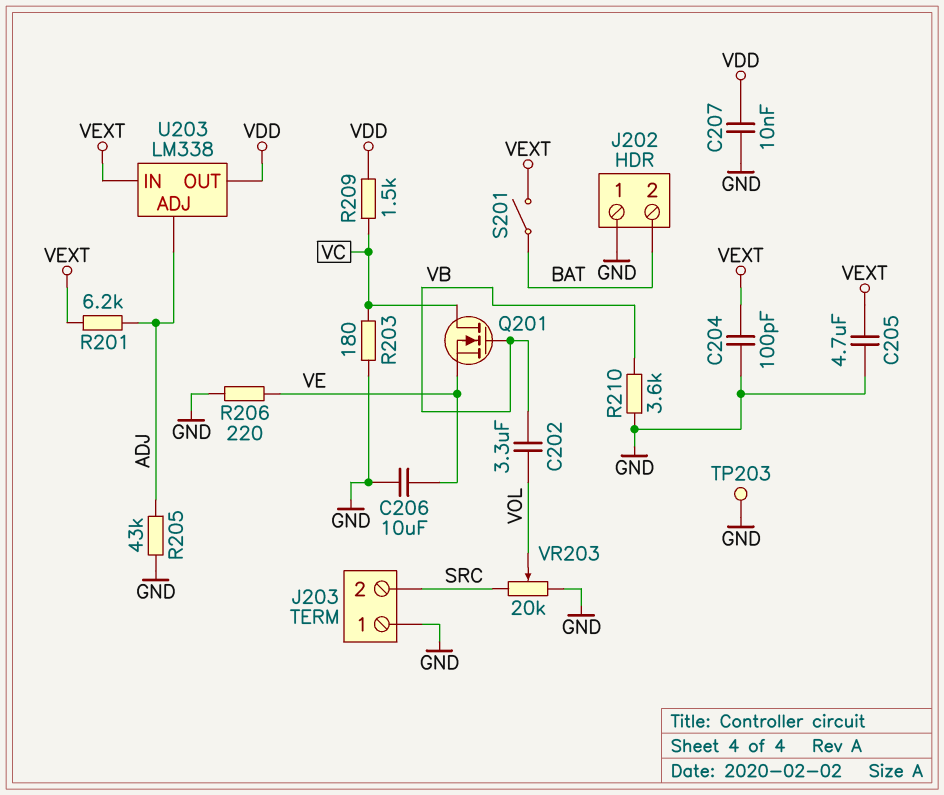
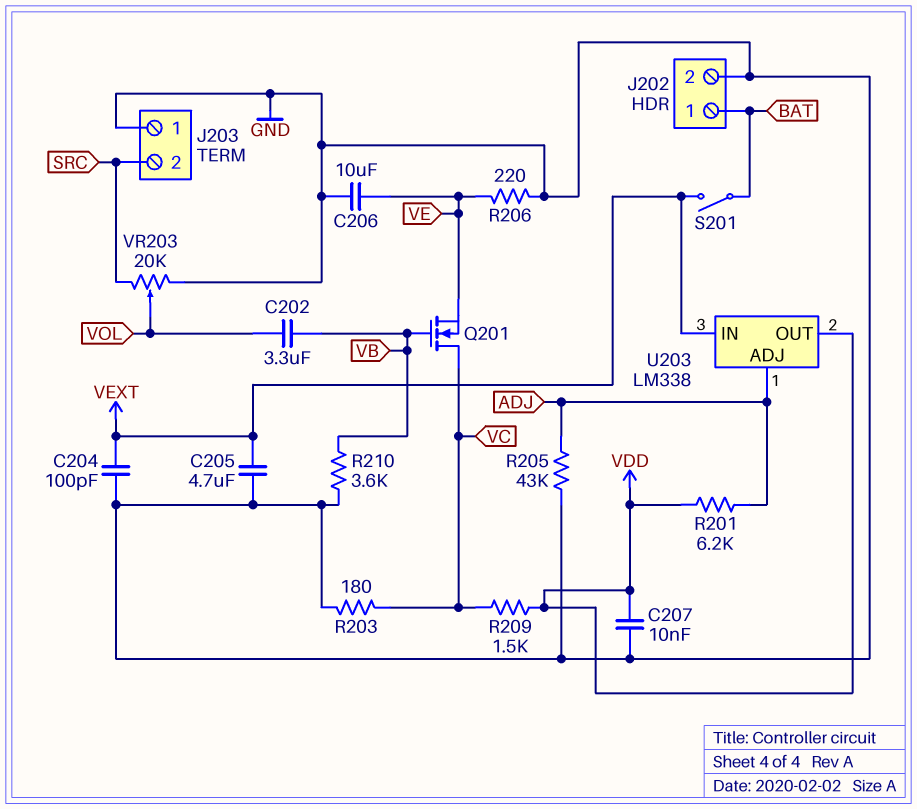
J202 pin 1: GND -> BAT
J202 pin 2: BAT -> GND
R201: 6.2k (ADJ, VEXT) -> 6.2k (ADJ, VDD)
TP203: test point (GND) -> none

